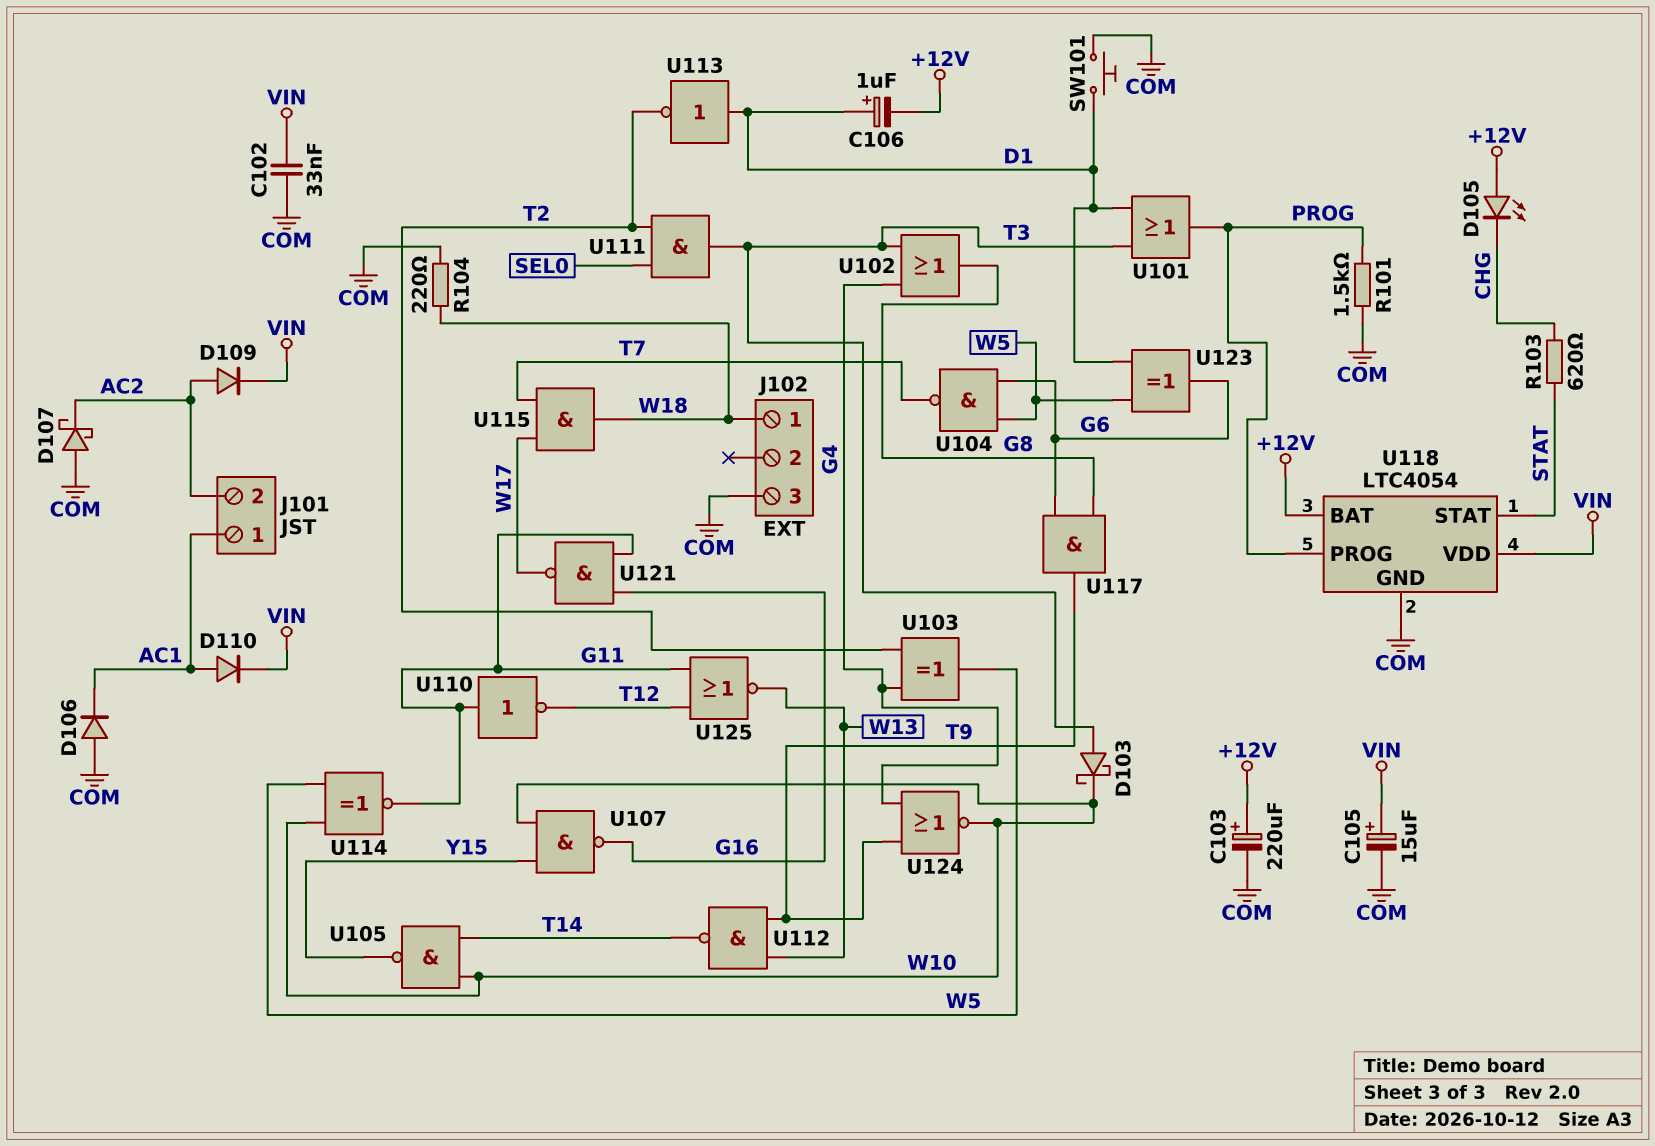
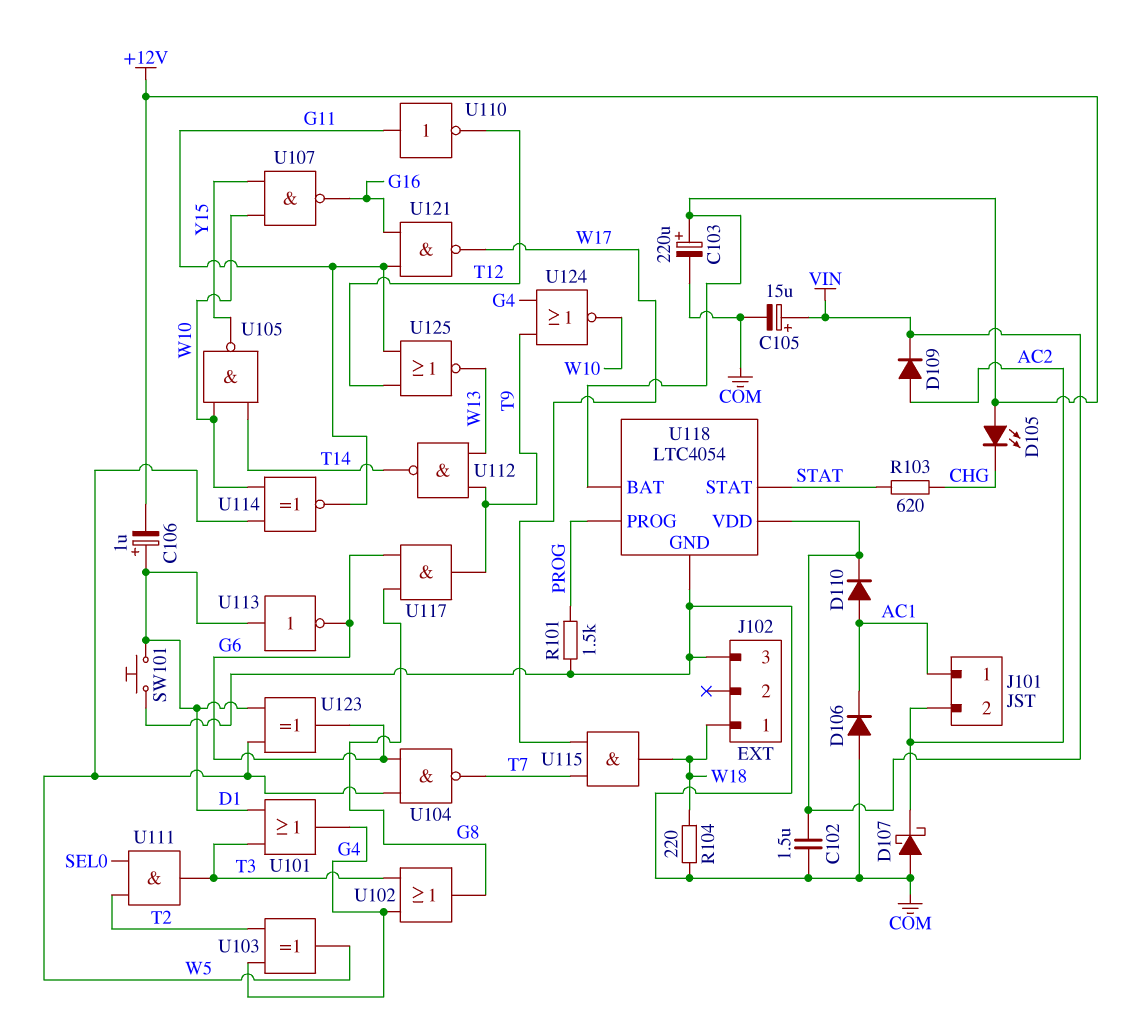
C102: 33nF (COM, VIN) -> 1.5uF (COM, VIN)
D103: schottky (A T3, K W10) -> none
U101: OR (in D1, in T3, out PROG) -> OR (in D1, in T3, out G4)
U113: NOT (in D1, out T2) -> NOT (in D1, out G6)

